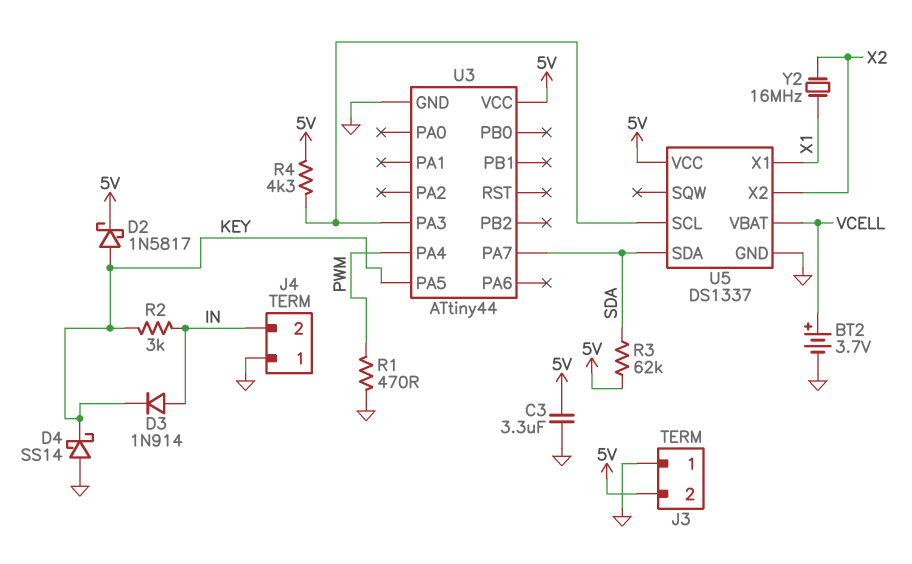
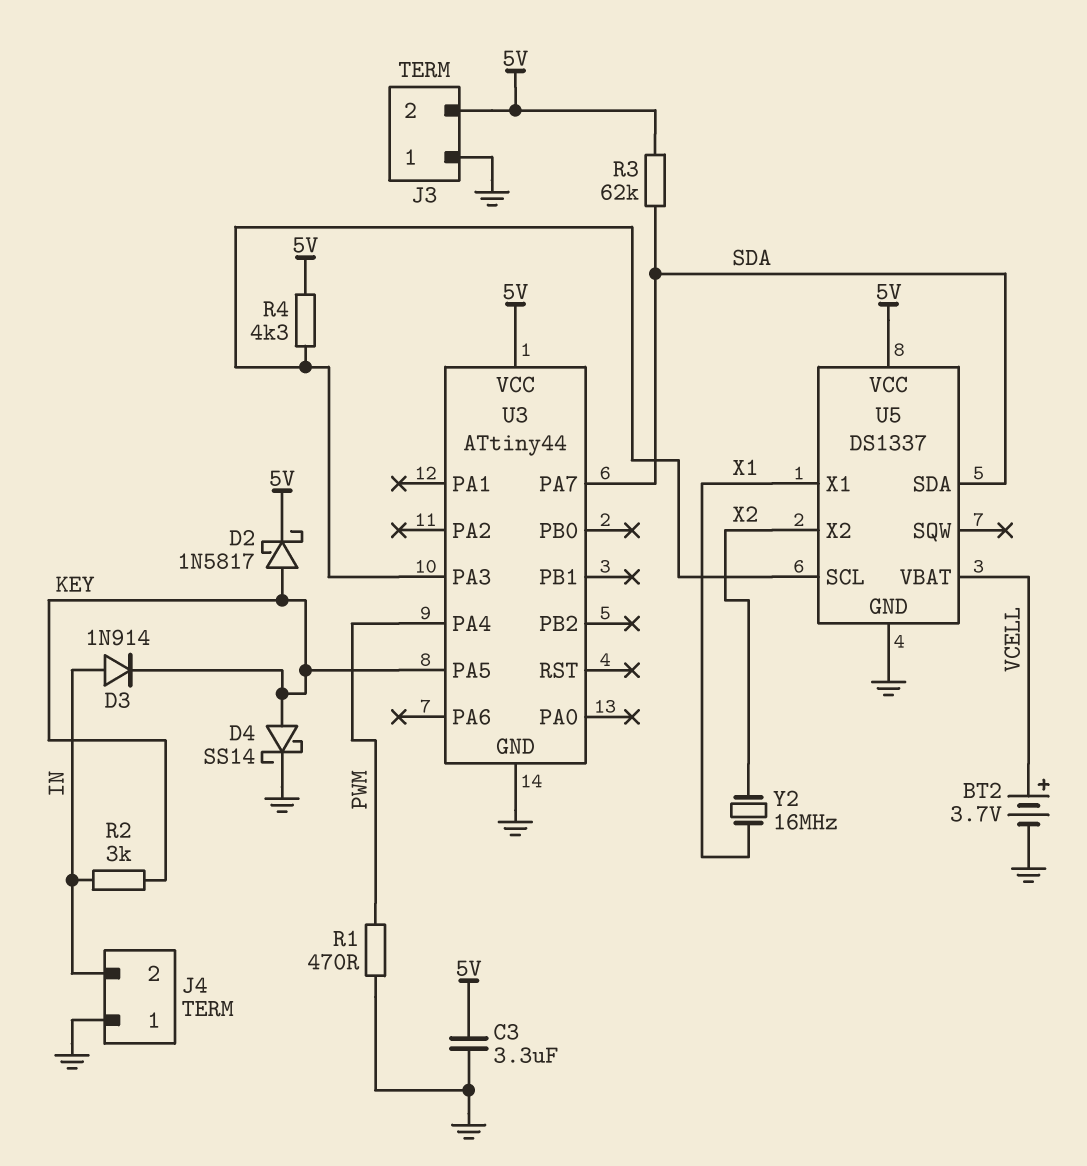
D4: schottky SS14 (A GND, K KEY) -> schottky SS14 (A KEY, K GND)

